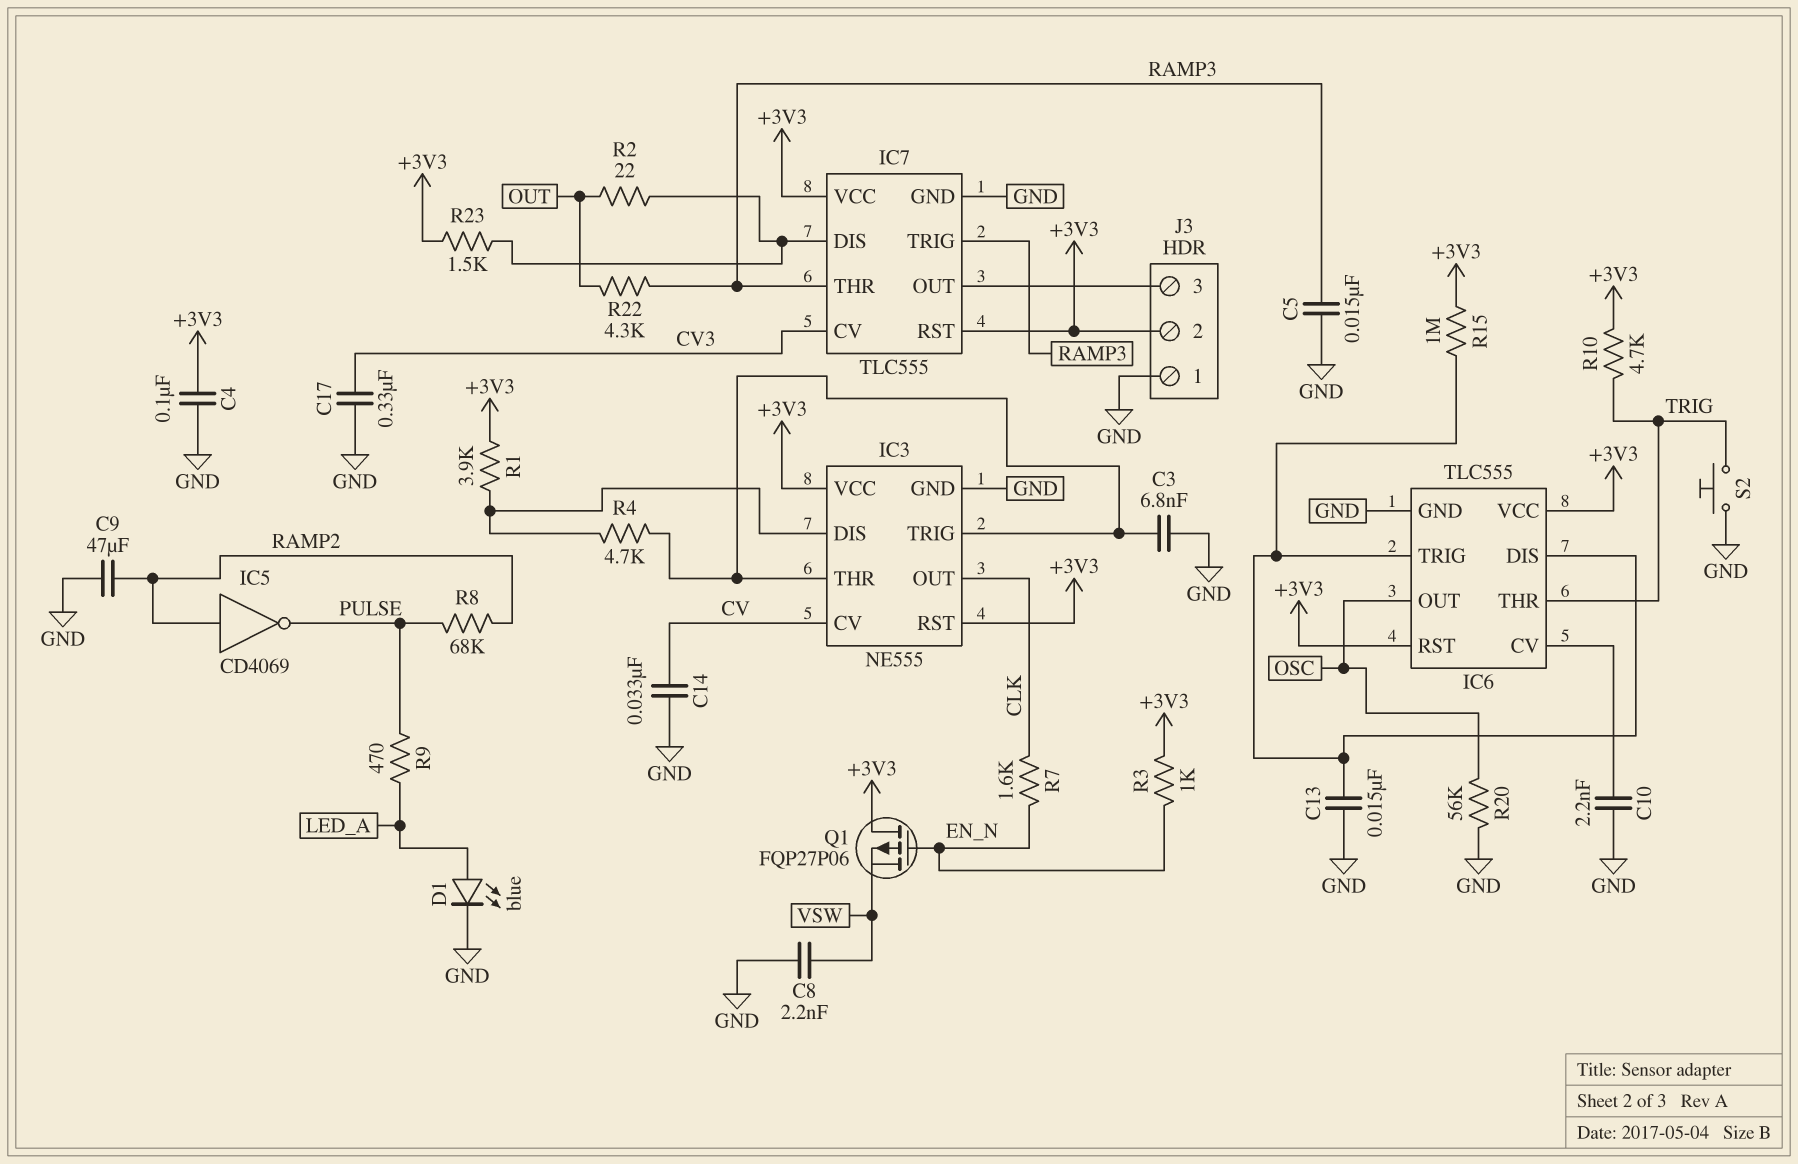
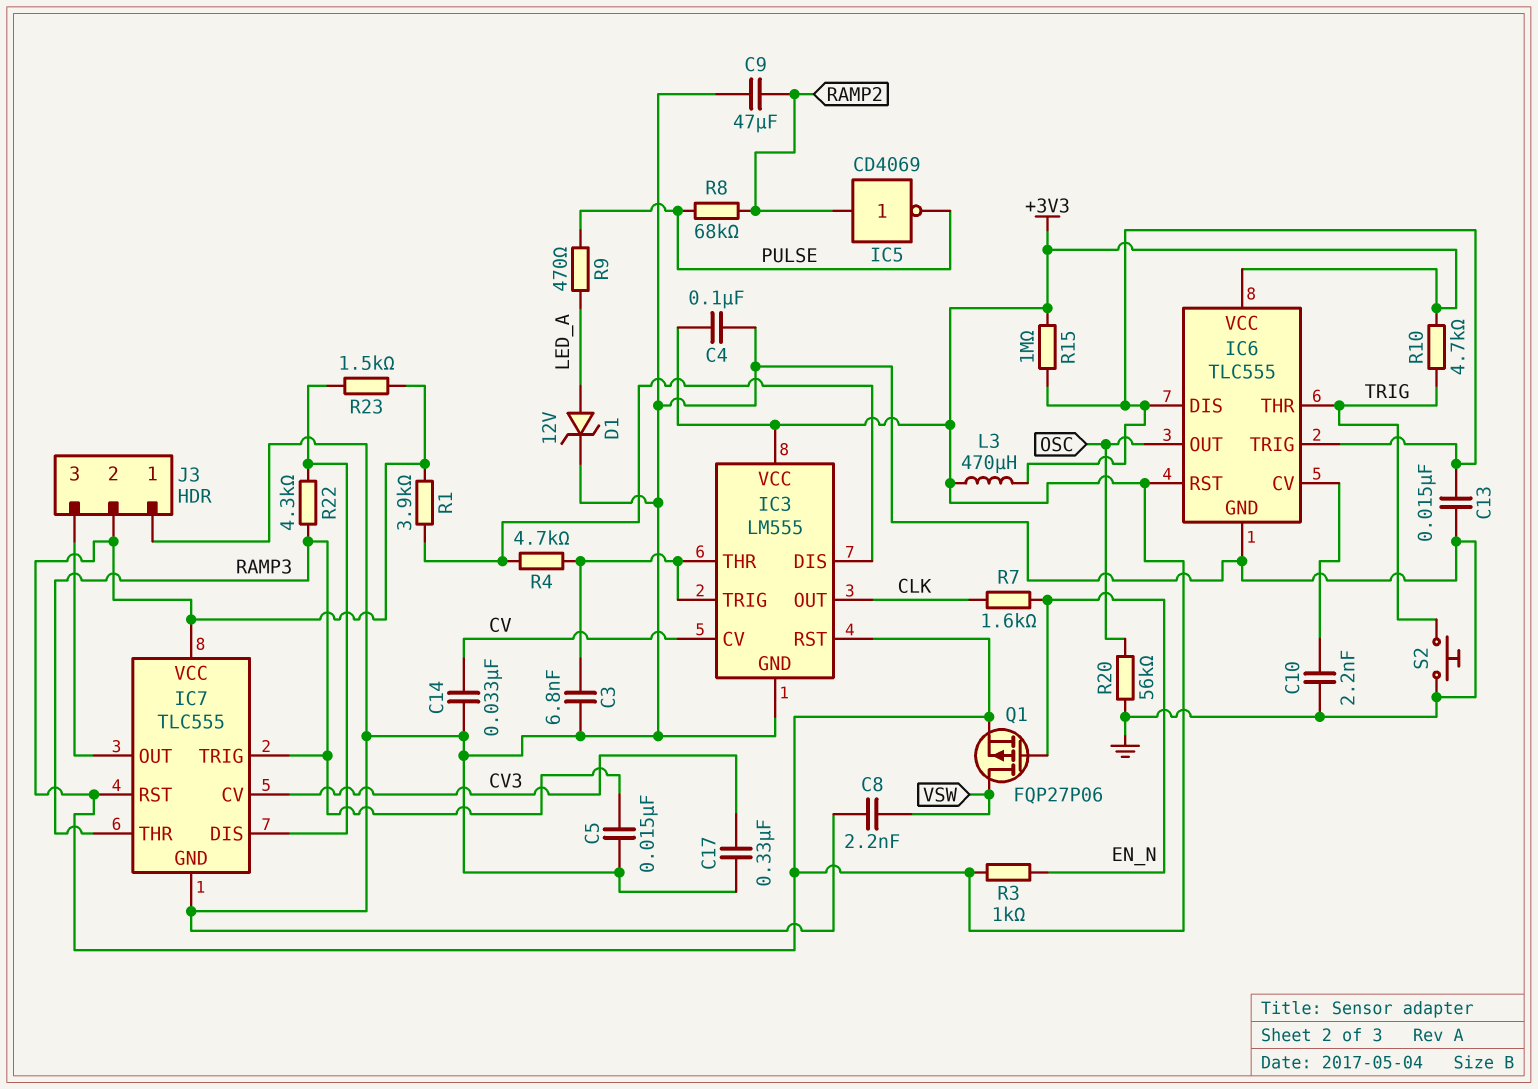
D1: LED blue (A LED_A, K GND) -> zener 12V (A LED_A, K GND)
IC3: NE555 -> LM555
L3: none -> 470uH (+3V3, IC6/DIS)
Q1: PMOS FQP27P06 (G EN_N, D +3V3, S VSW) -> PMOS FQP27P06 (G EN_N, D VSW, S +3V3)
R2: 22 (IC7/DIS, OUT) -> none
R22: 4.3k (OUT, RAMP3) -> 4.3k (IC7/DIS, RAMP3)

